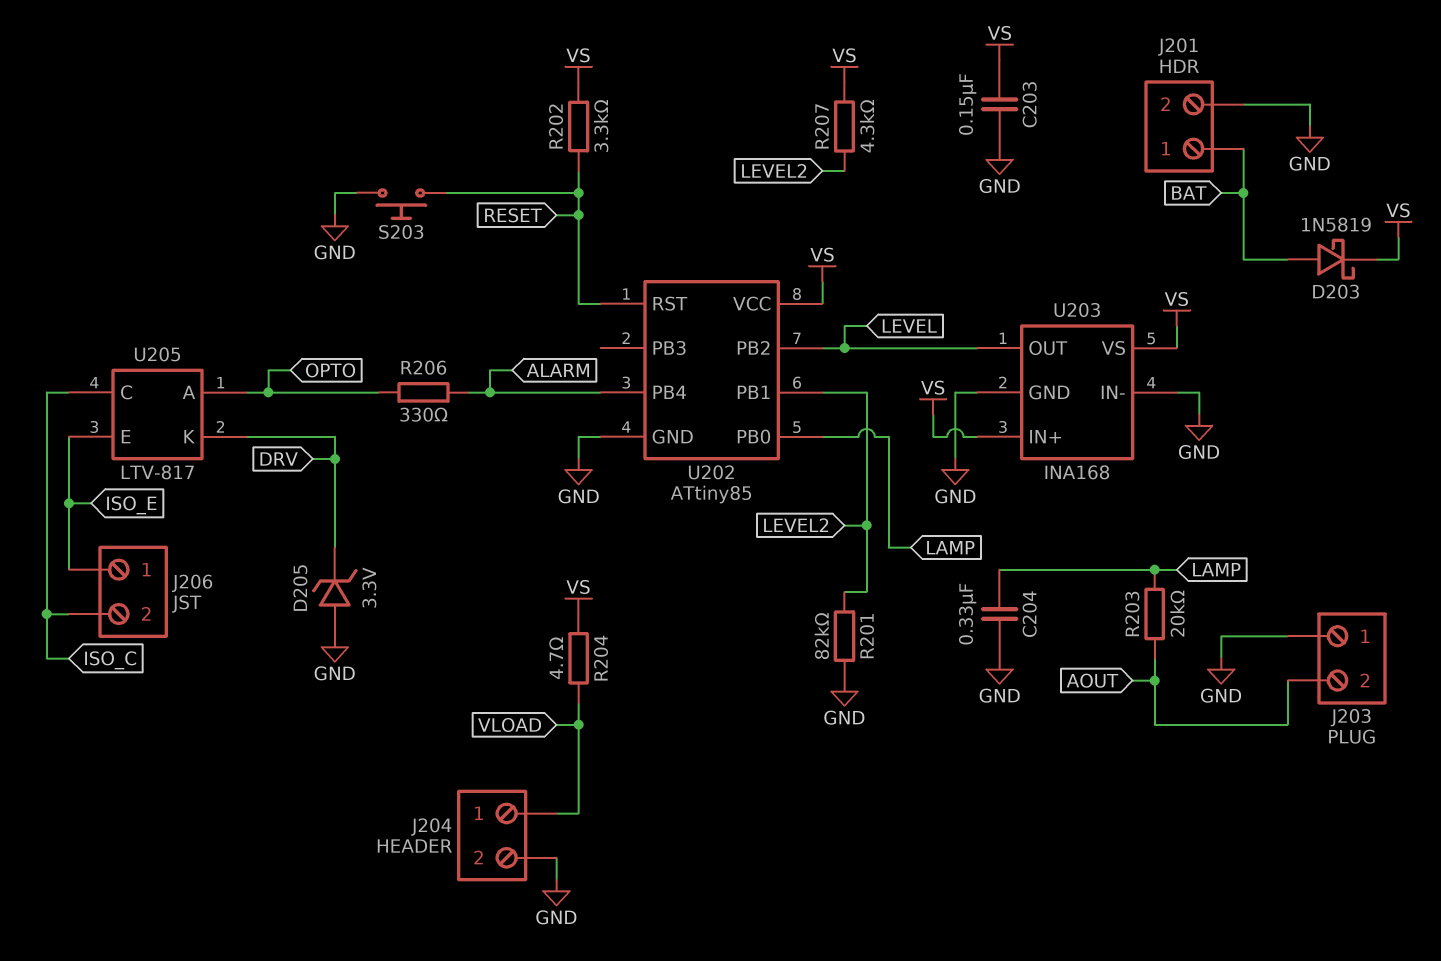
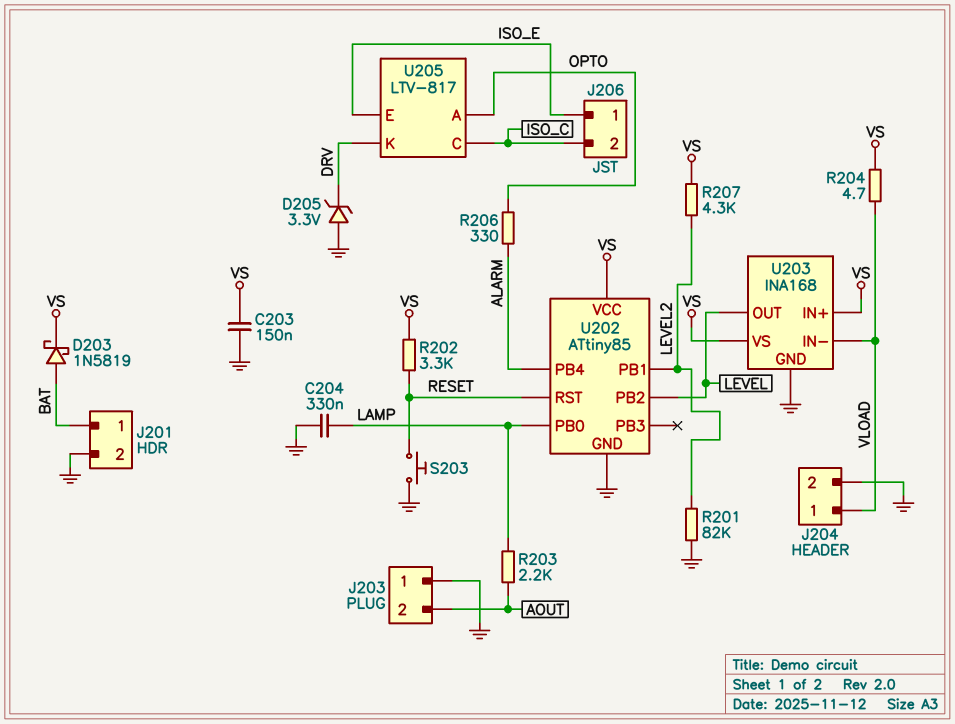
R203: 20k (AOUT, LAMP) -> 2.2k (AOUT, LAMP)
U203 pin IN-: GND -> VLOAD

